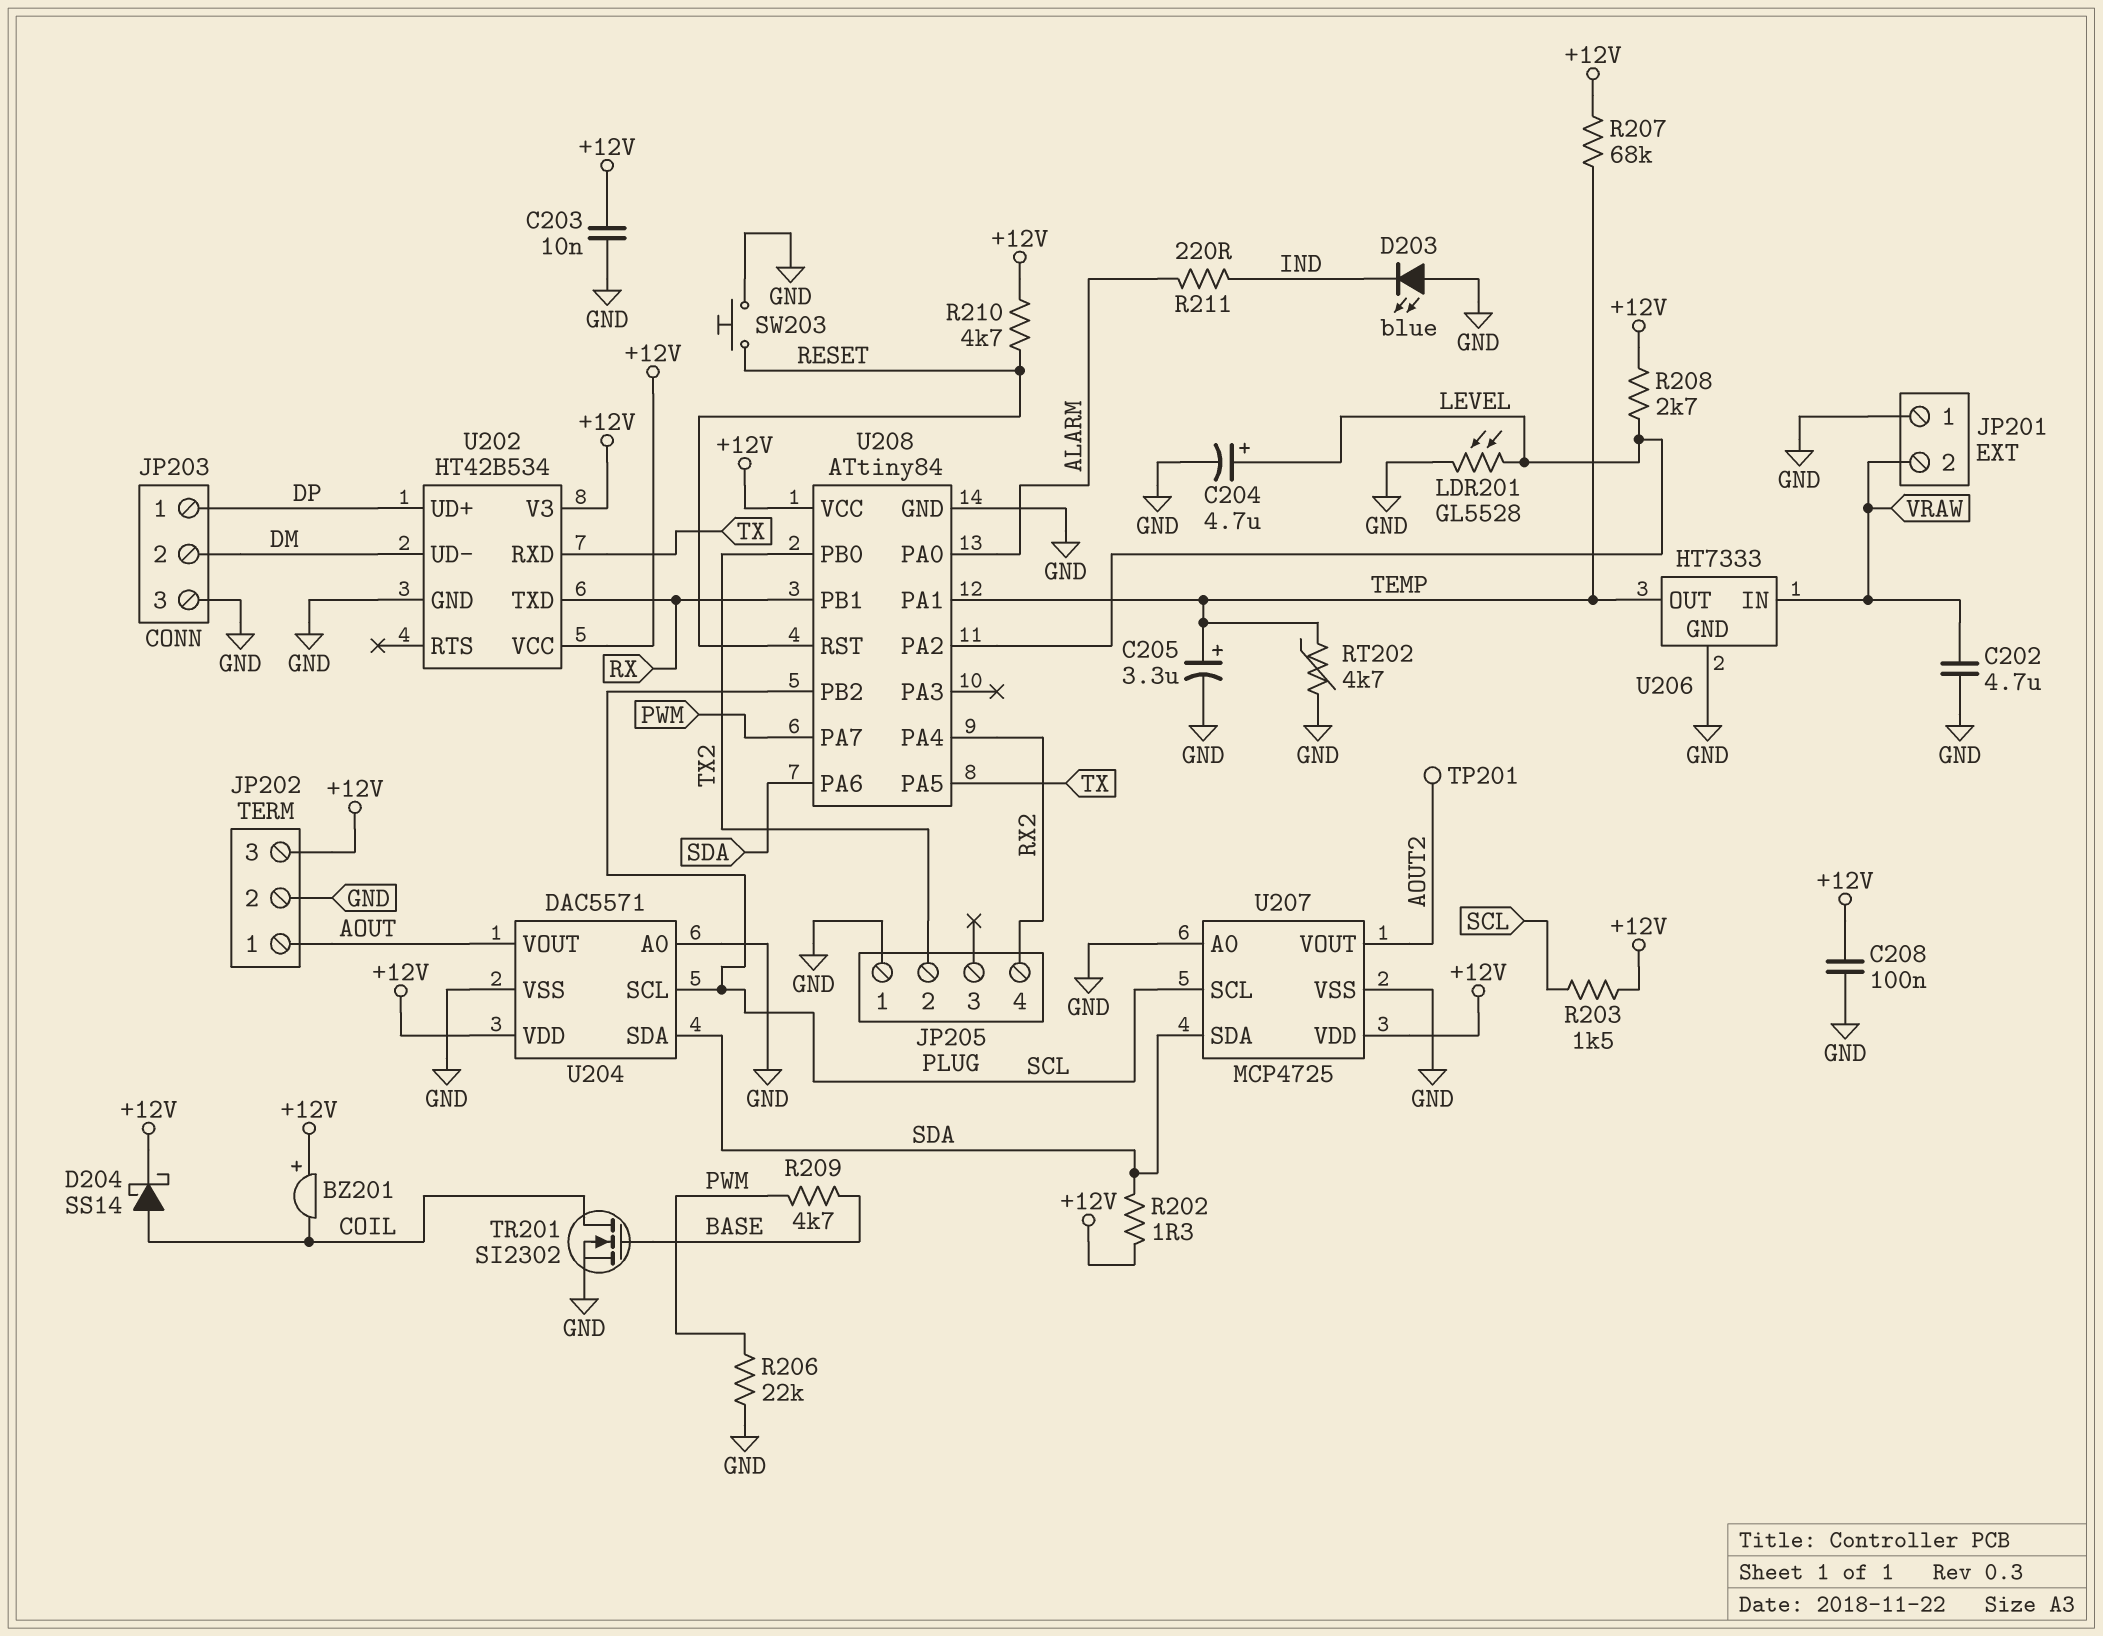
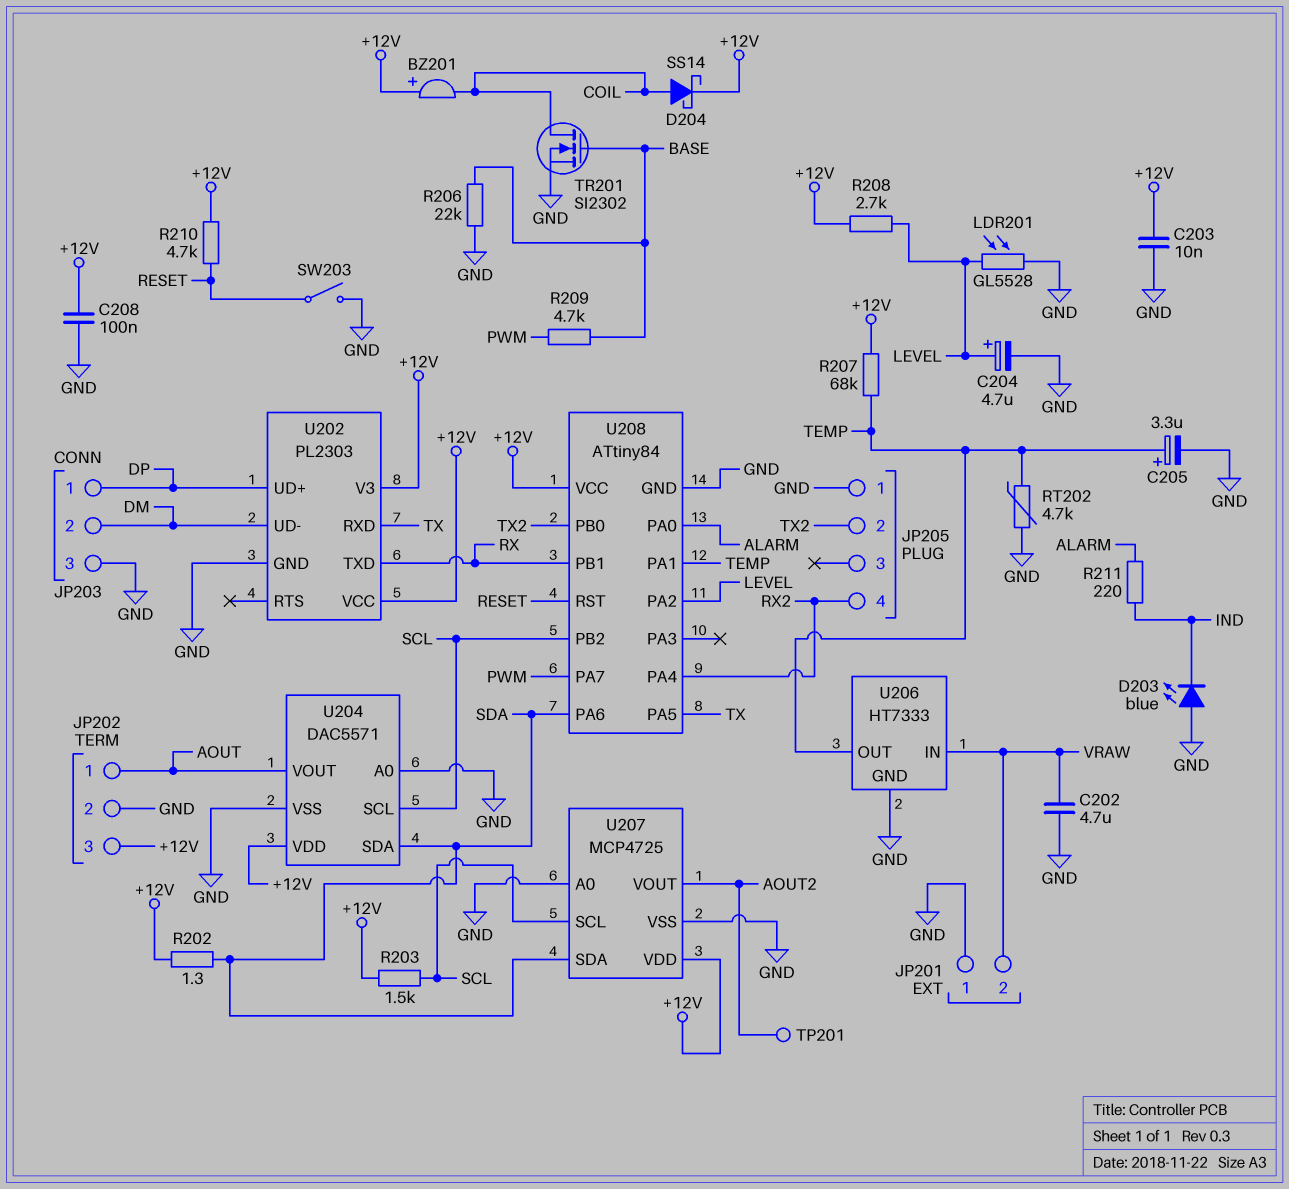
R206: 22k (GND, PWM) -> 22k (BASE, GND)
SW203: button (GND, RESET) -> switch (GND, RESET)
U202: HT42B534 -> PL2303

